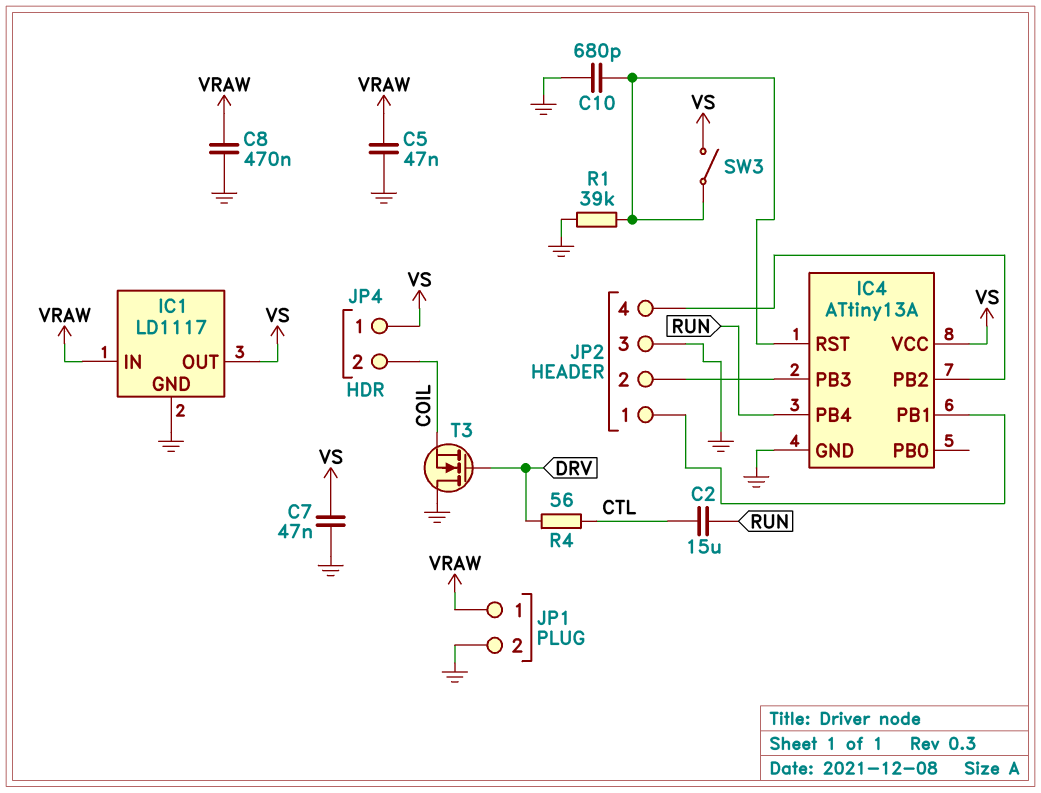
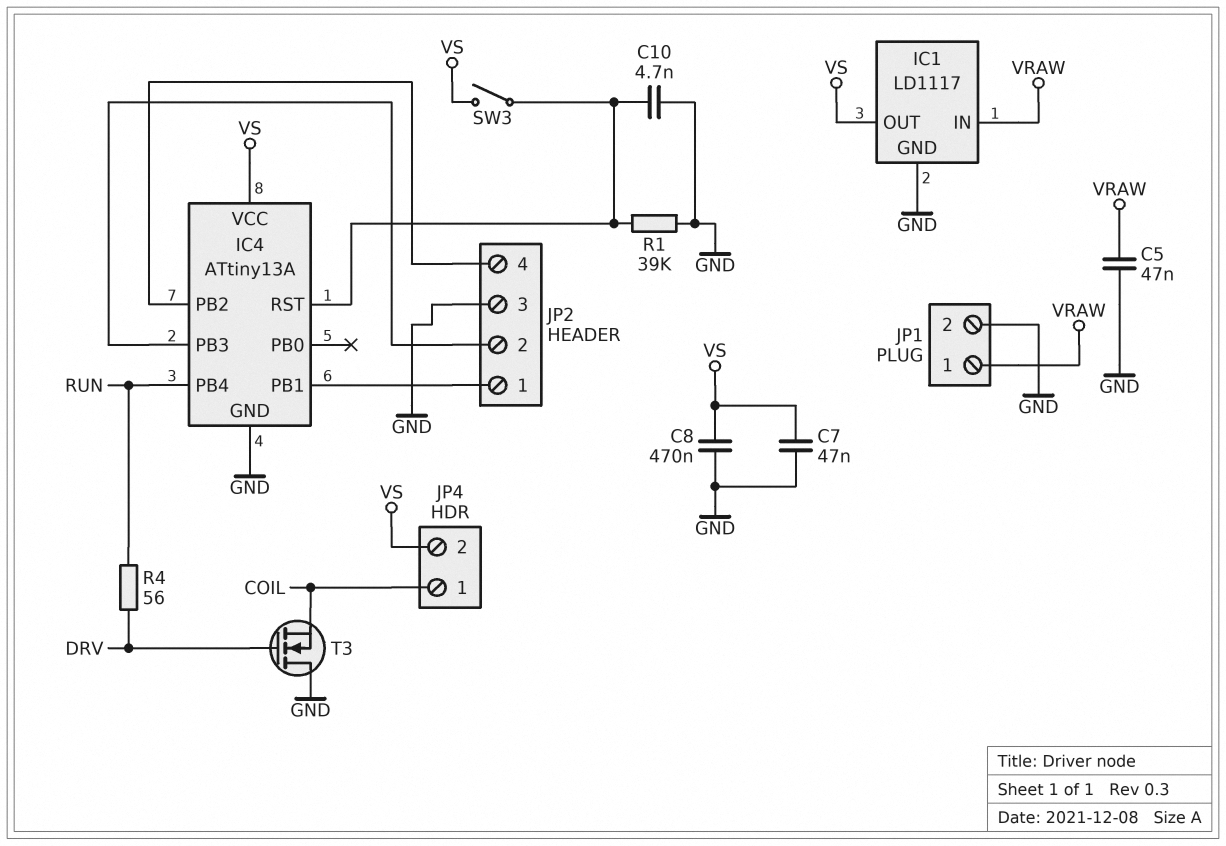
C2: 15uF (CTL, RUN) -> none
C8: 470nF (GND, VRAW) -> 470nF (GND, VS)
C10: 680pF (GND, IC4/RST) -> 4.7nF (GND, IC4/RST)
JP4 pin 1: VS -> COIL
JP4 pin 2: COIL -> VS
R4: 56 (CTL, DRV) -> 56 (DRV, RUN)

